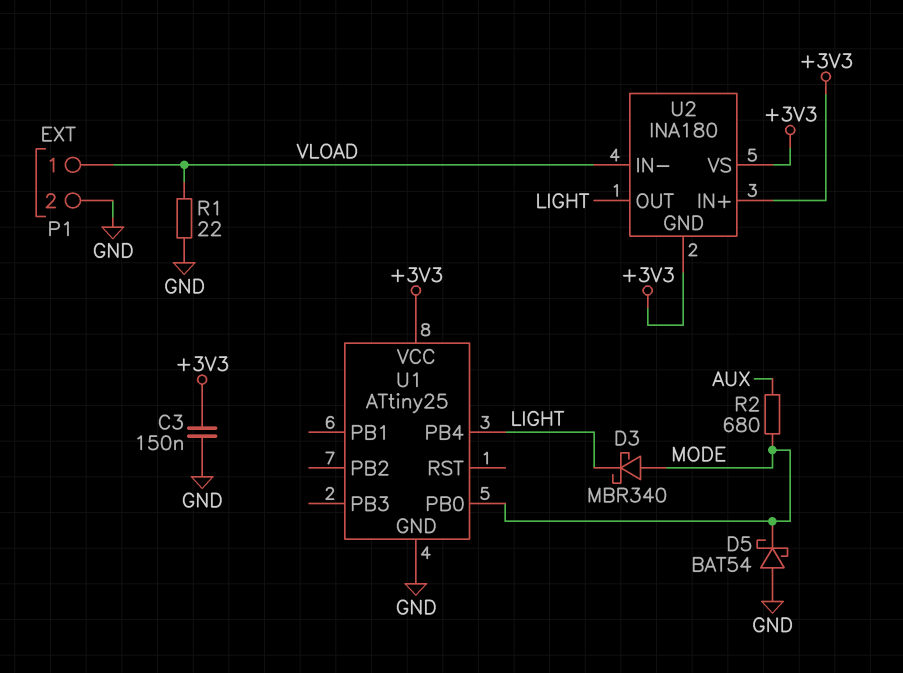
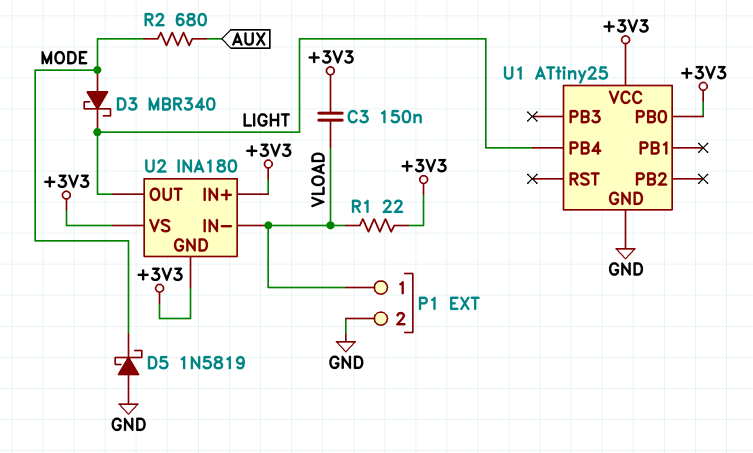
C3: 150nF (+3V3, GND) -> 150nF (+3V3, VLOAD)
D5: schottky BAT54 (A GND, K MODE) -> schottky 1N5819 (A GND, K MODE)
R1: 22 (GND, VLOAD) -> 22 (+3V3, VLOAD)
U1 pin PB0: MODE -> +3V3

